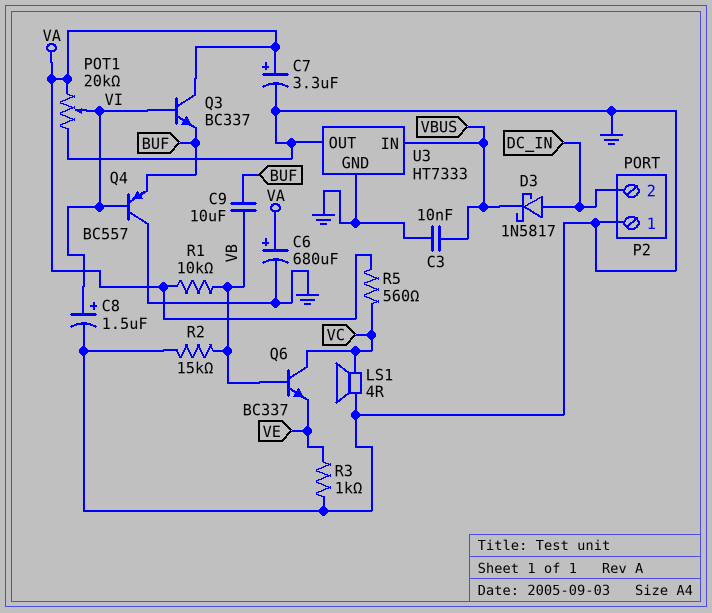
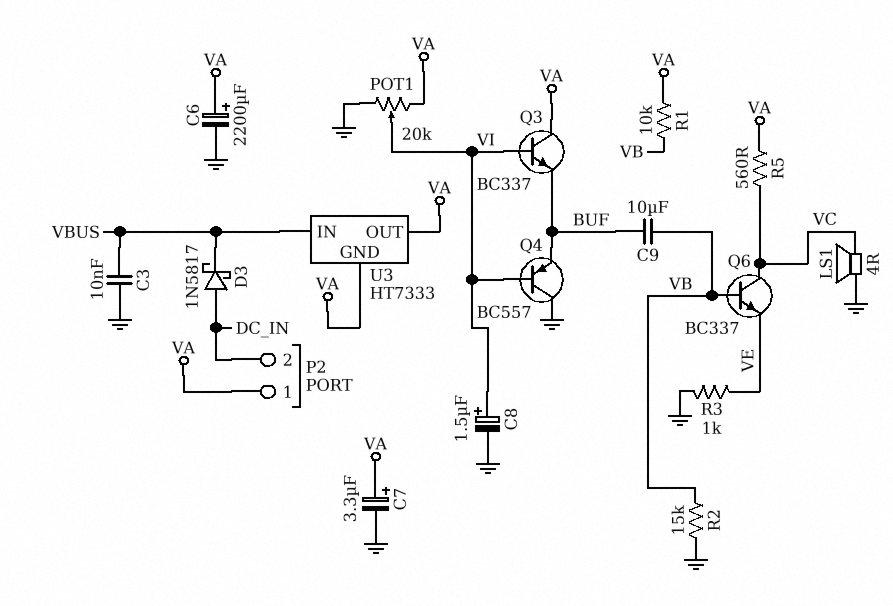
C6: 680uF (plus VA, minus GND) -> 2200uF (plus VA, minus GND)
P2 pin 1: GND -> VA
U3 pin GND: GND -> VA
U3 pin OUT: GND -> VA

